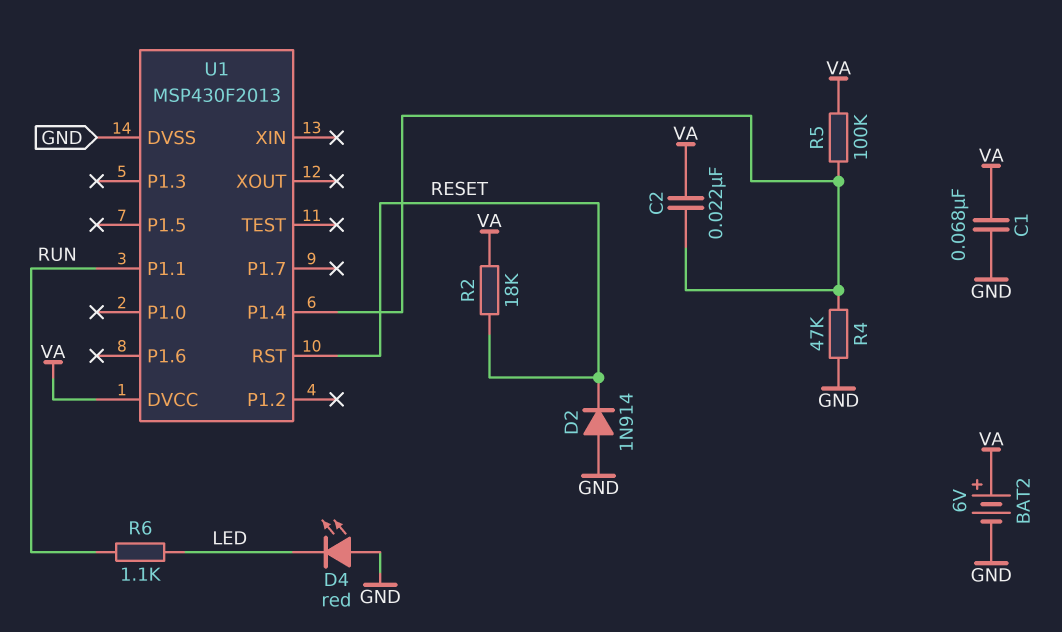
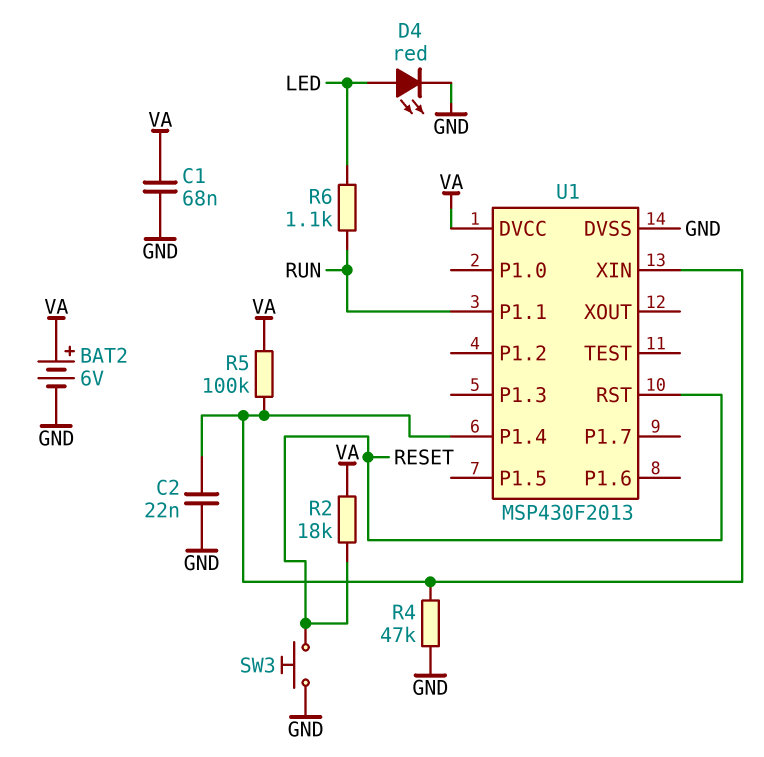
C2: 22nF (U1/P1.4, VA) -> 22nF (GND, U1/P1.4)
D2: diode 1N914 (A GND, K RESET) -> none
D4: LED red (A GND, K LED) -> LED red (A LED, K GND)
SW3: none -> button (GND, RESET)
U1 pin XIN: none -> U1/P1.4

